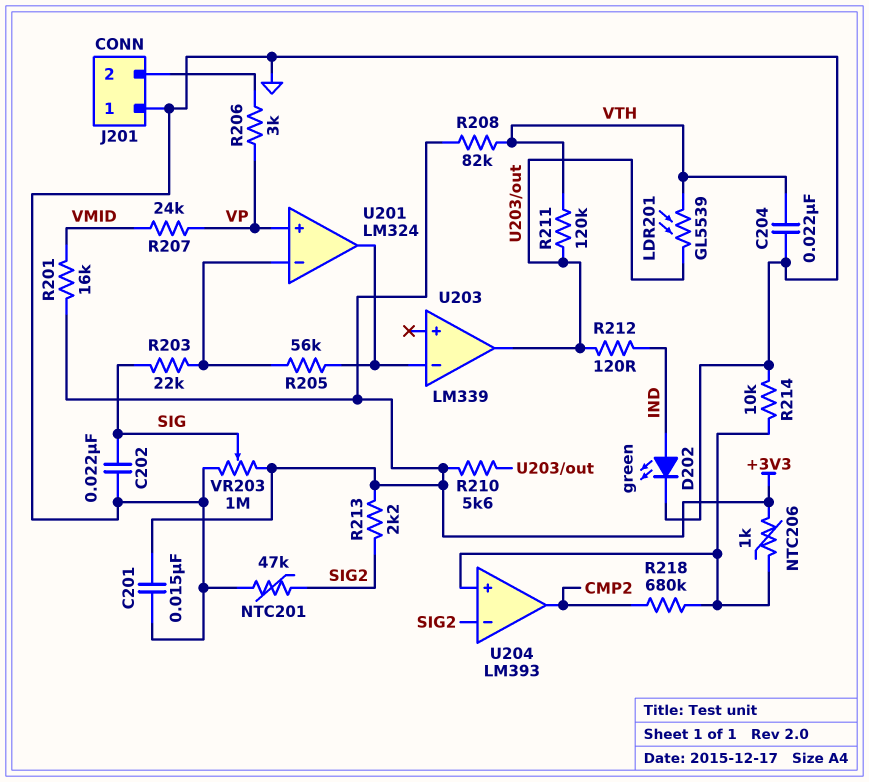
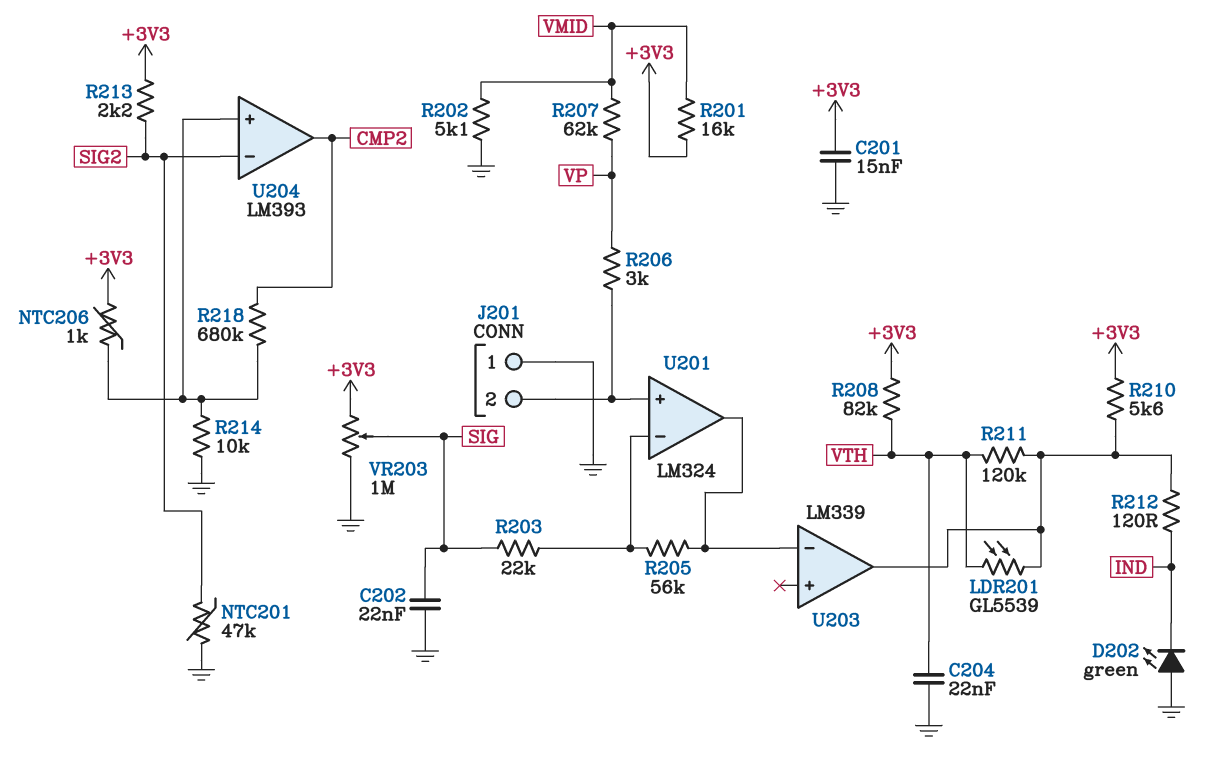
D202: LED green (A IND, K GND) -> LED green (A GND, K IND)
R202: none -> 5.1k (GND, VMID)
R207: 24k (VMID, VP) -> 62k (VMID, VP)
U201 pin in+: VP -> J201/2

